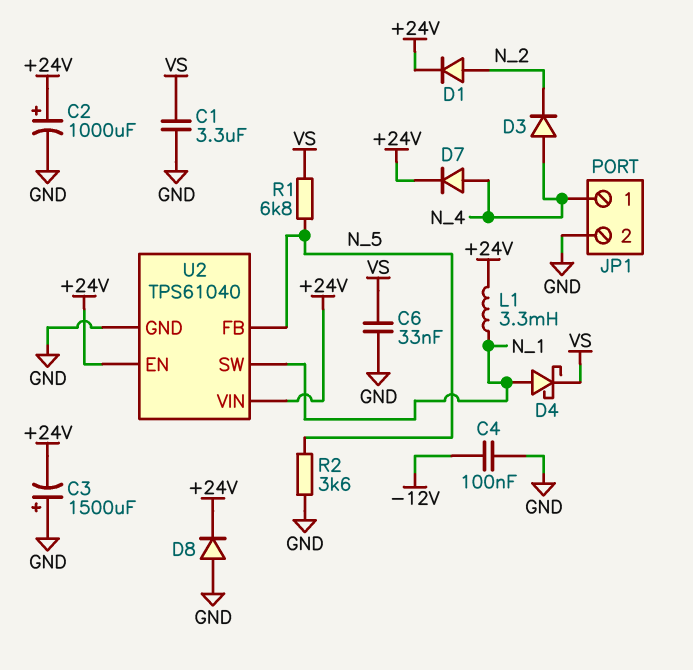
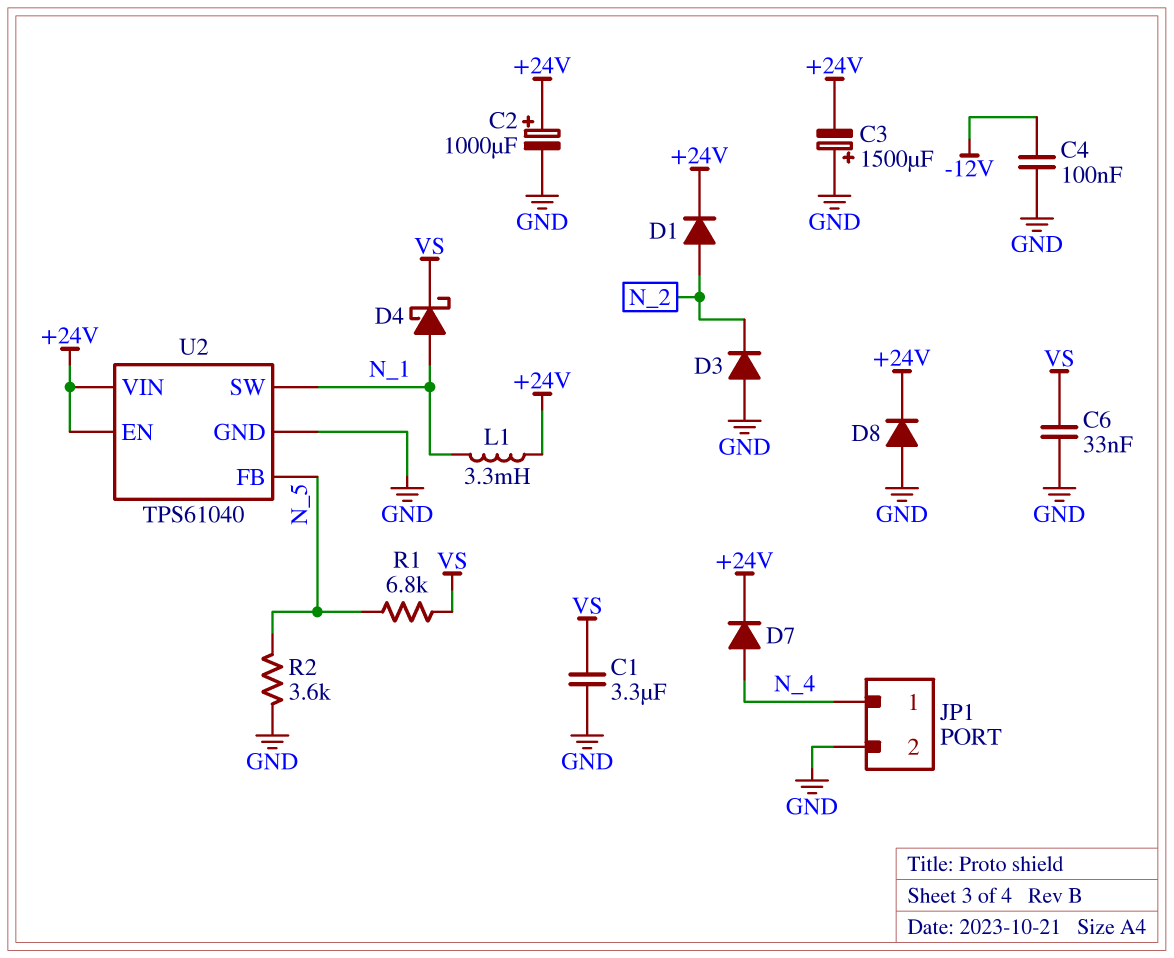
D3: diode (A N_4, K N_2) -> diode (A GND, K N_2)

